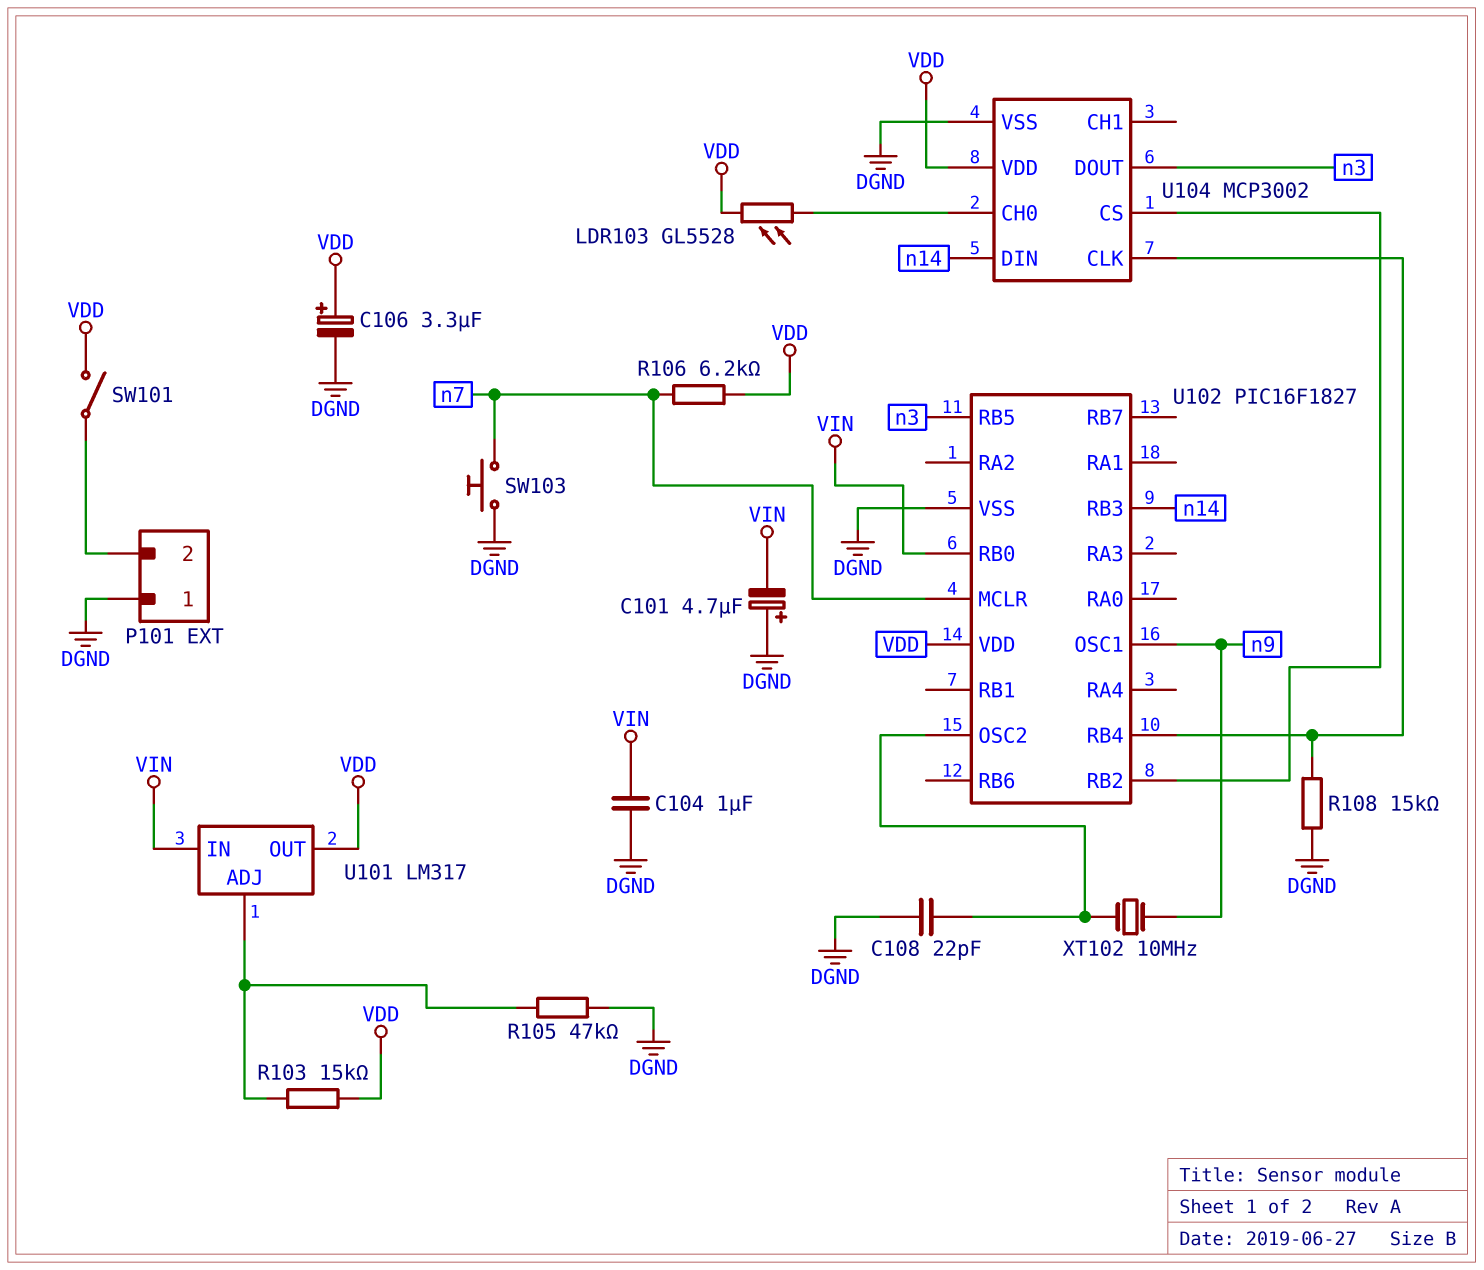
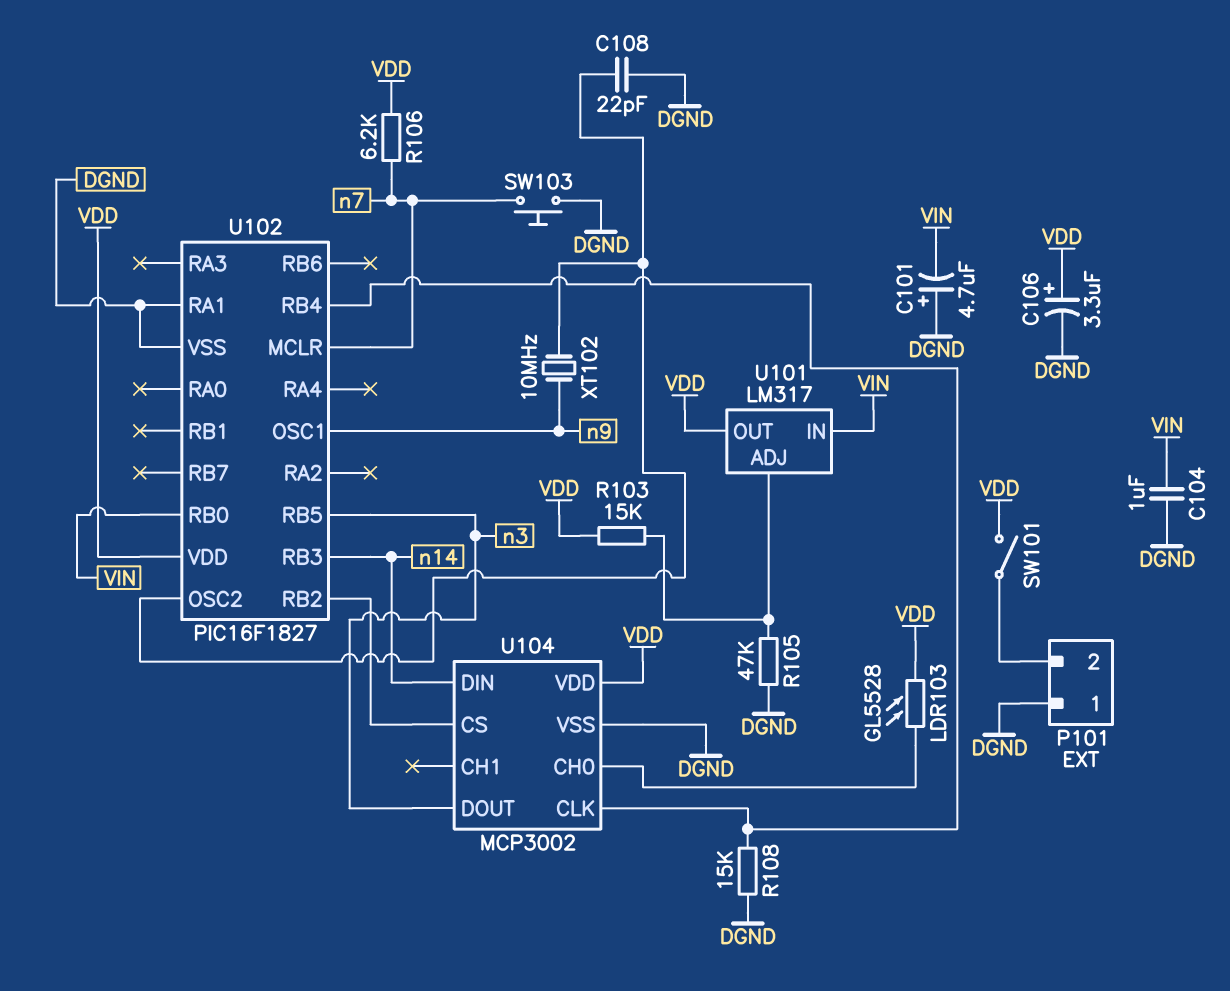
U102 pin RA1: none -> DGND

